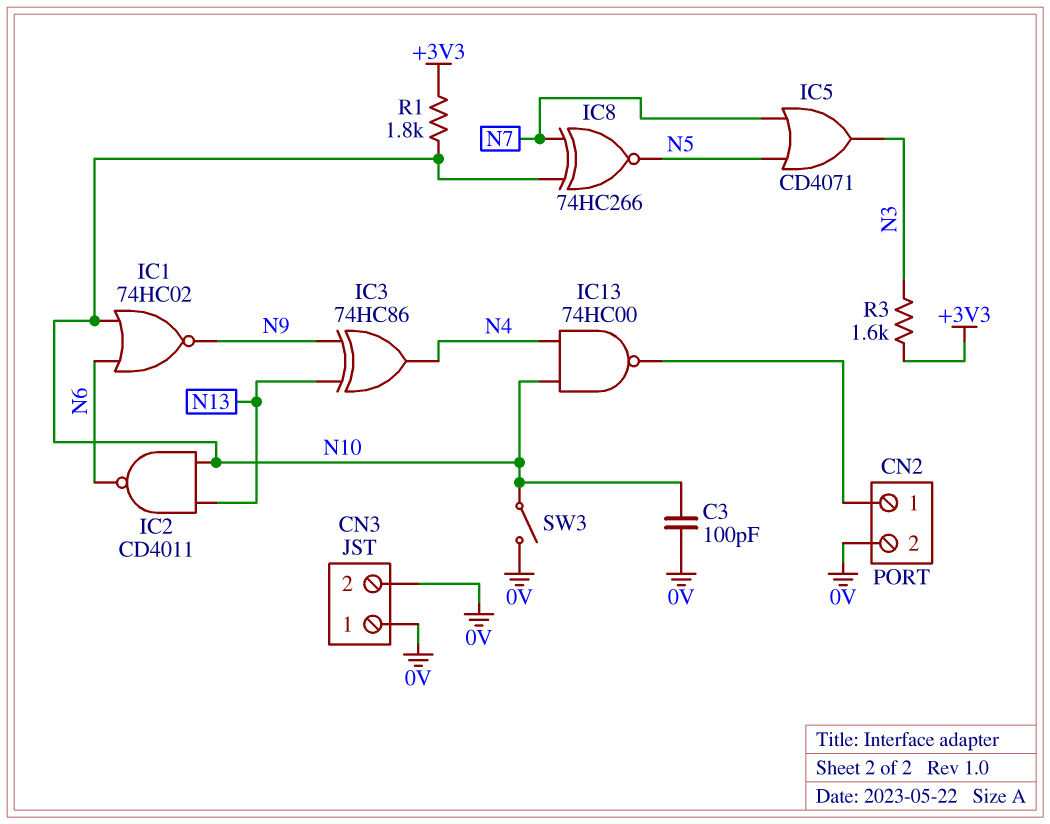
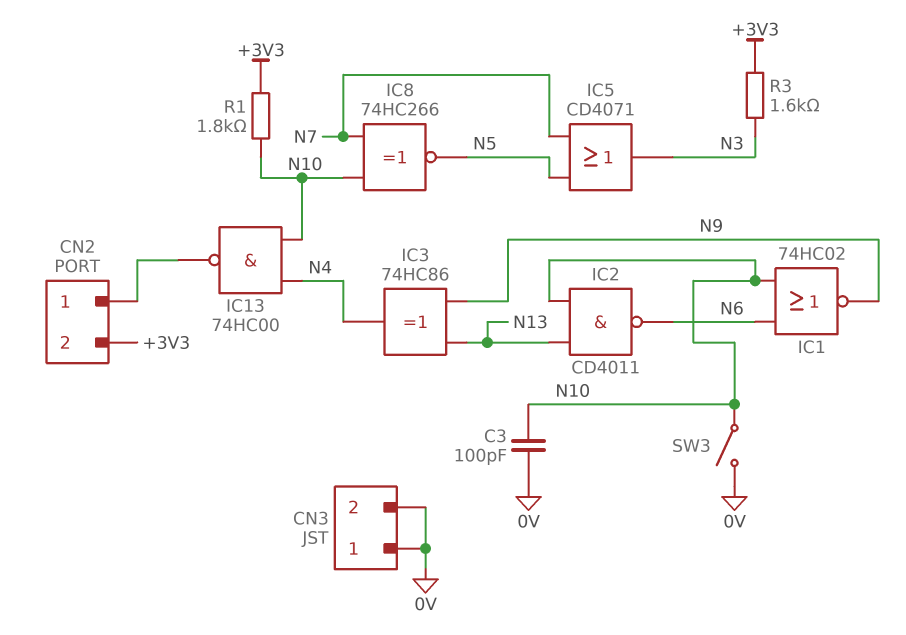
CN2 pin 2: 0V -> +3V3

